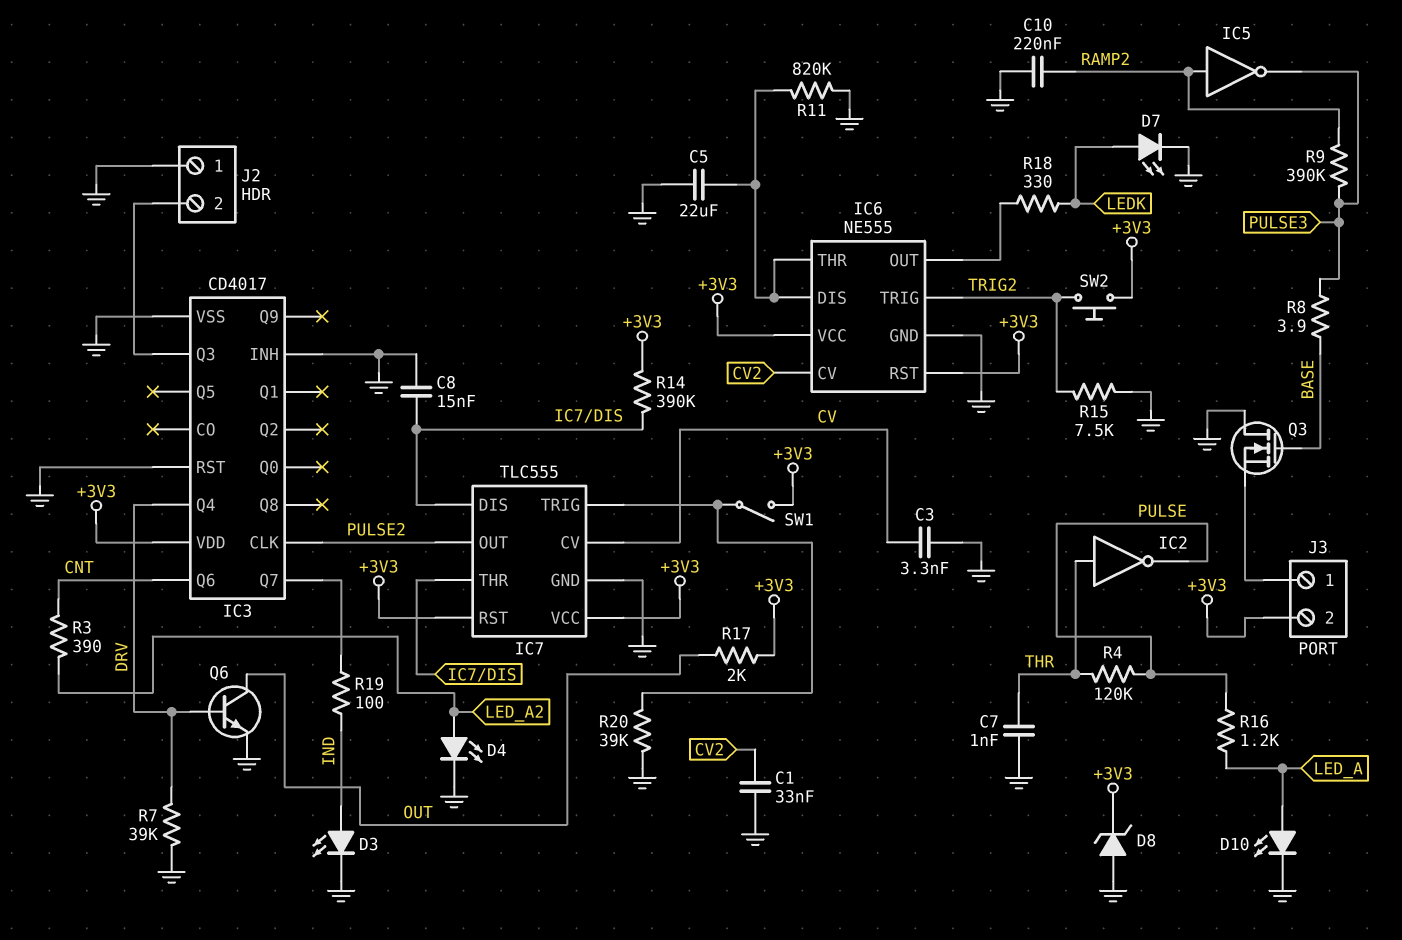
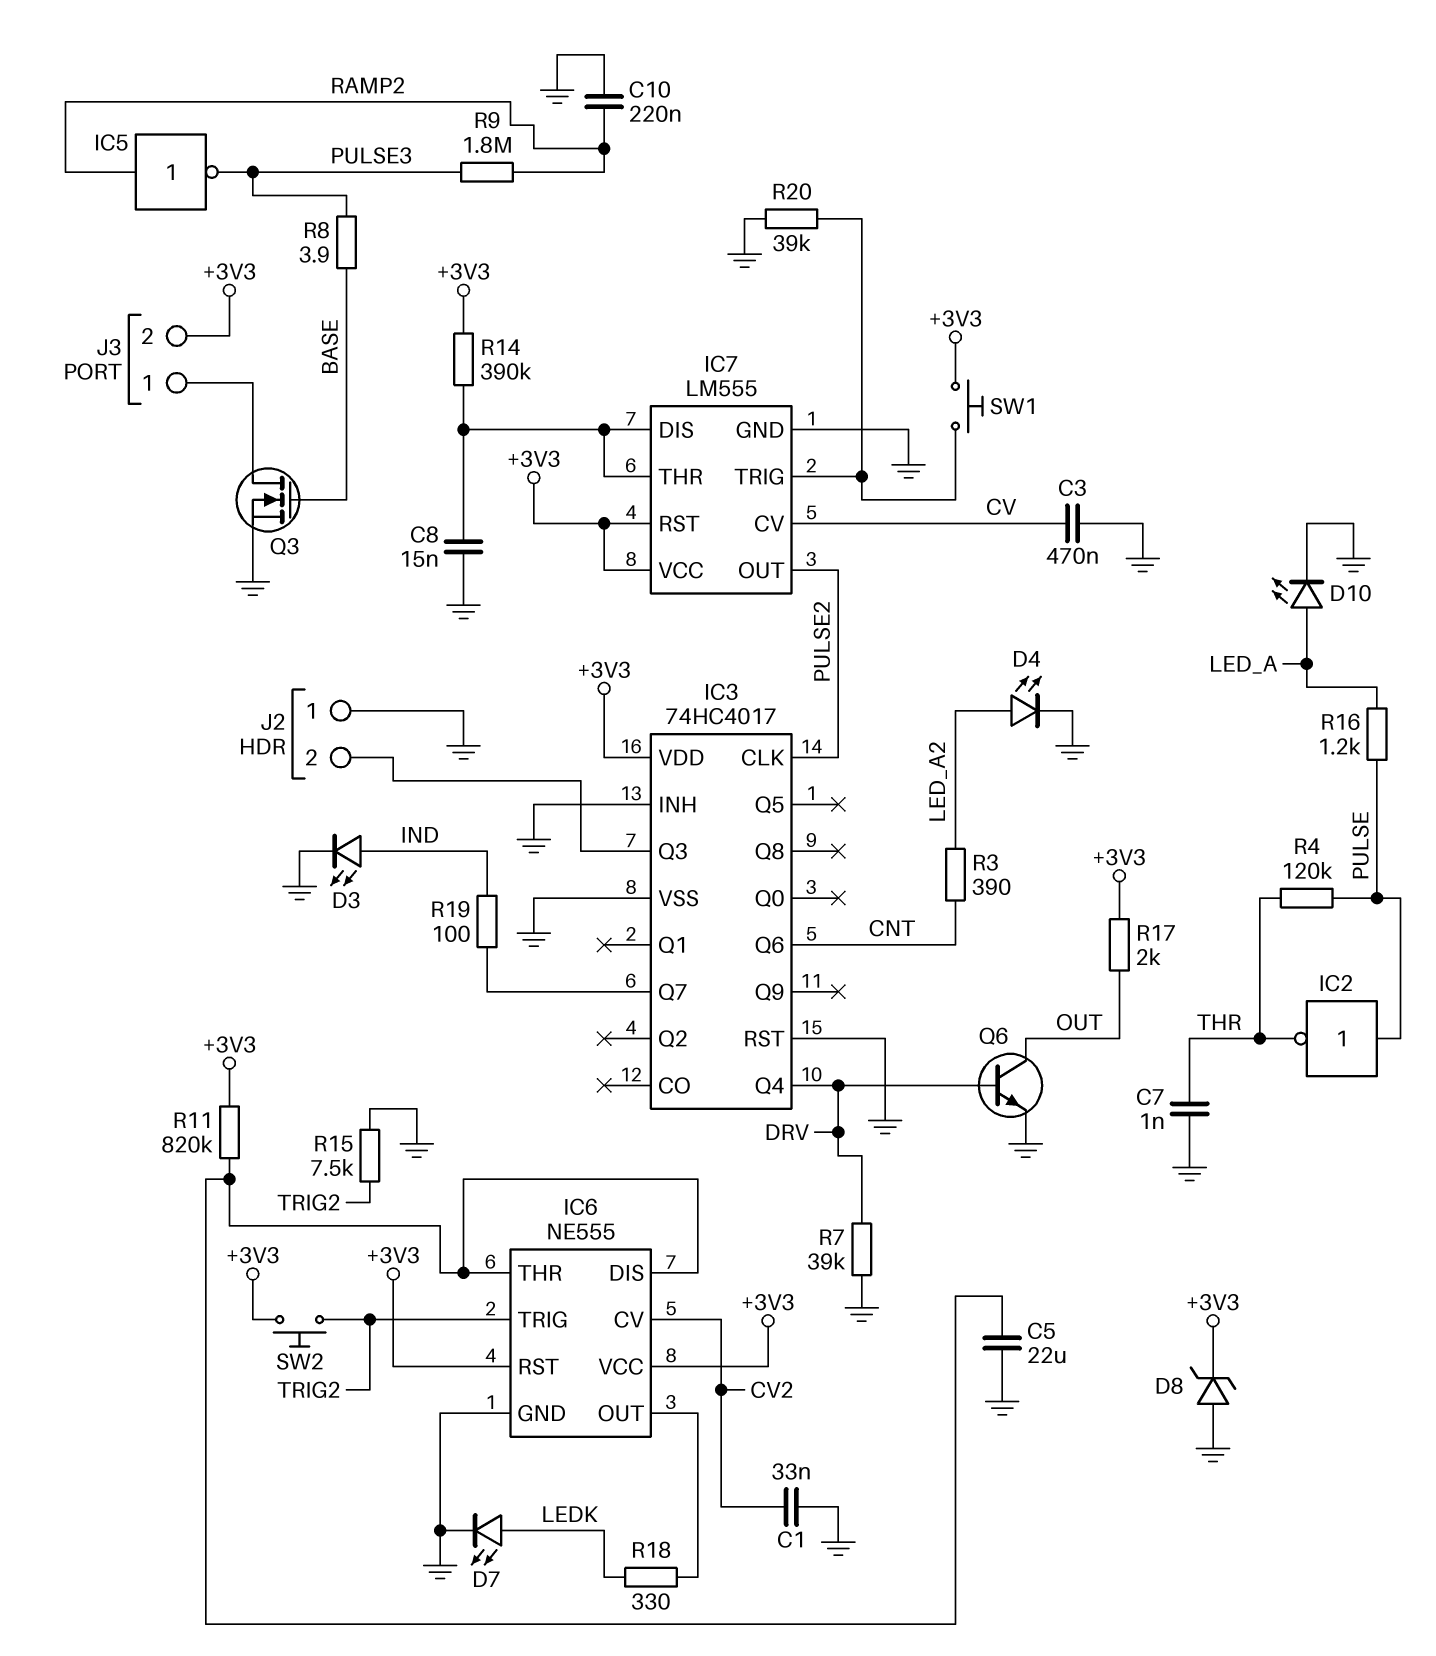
C3: 3.3nF (CV, GND) -> 470nF (CV, GND)
IC2: NOT (in THR, out PULSE) -> NOT (in PULSE, out THR)
IC3: CD4017 -> 74HC4017
IC7: TLC555 -> LM555
Q3: NMOS (G BASE, D GND, S J3/1) -> NMOS (G BASE, D J3/1, S GND)
R9: 390k (PULSE3, RAMP2) -> 1.8M (PULSE3, RAMP2)
R11: 820k (GND, IC6/DIS) -> 820k (+3V3, IC6/DIS)
SW1: switch (+3V3, IC7/TRIG) -> button (+3V3, IC7/TRIG)

